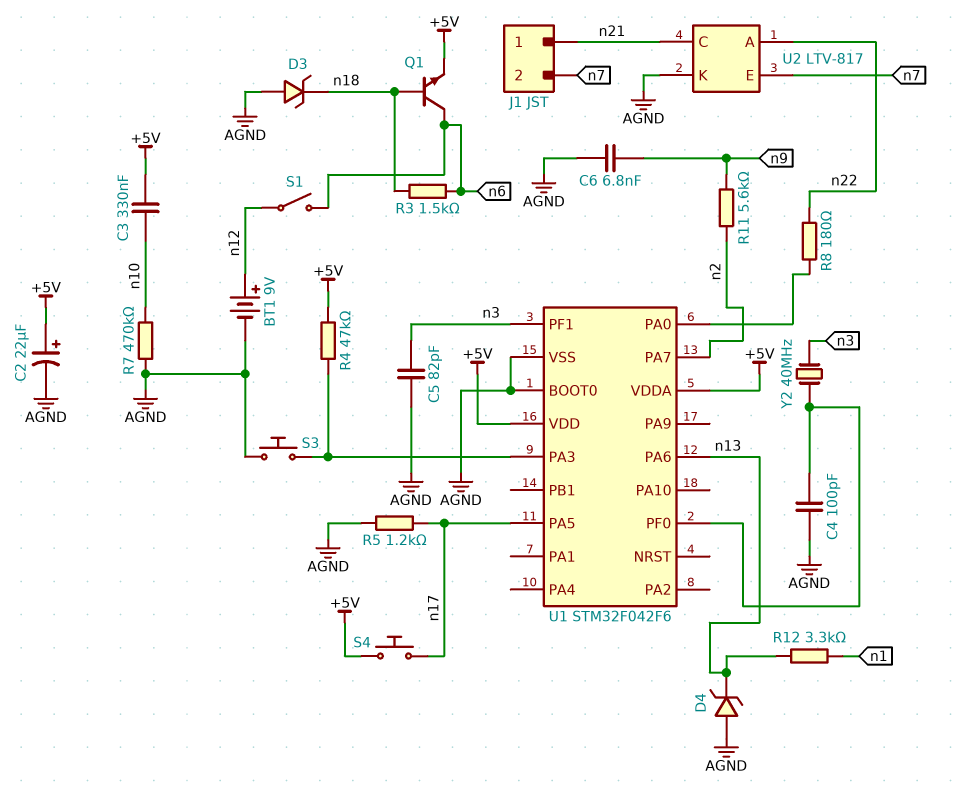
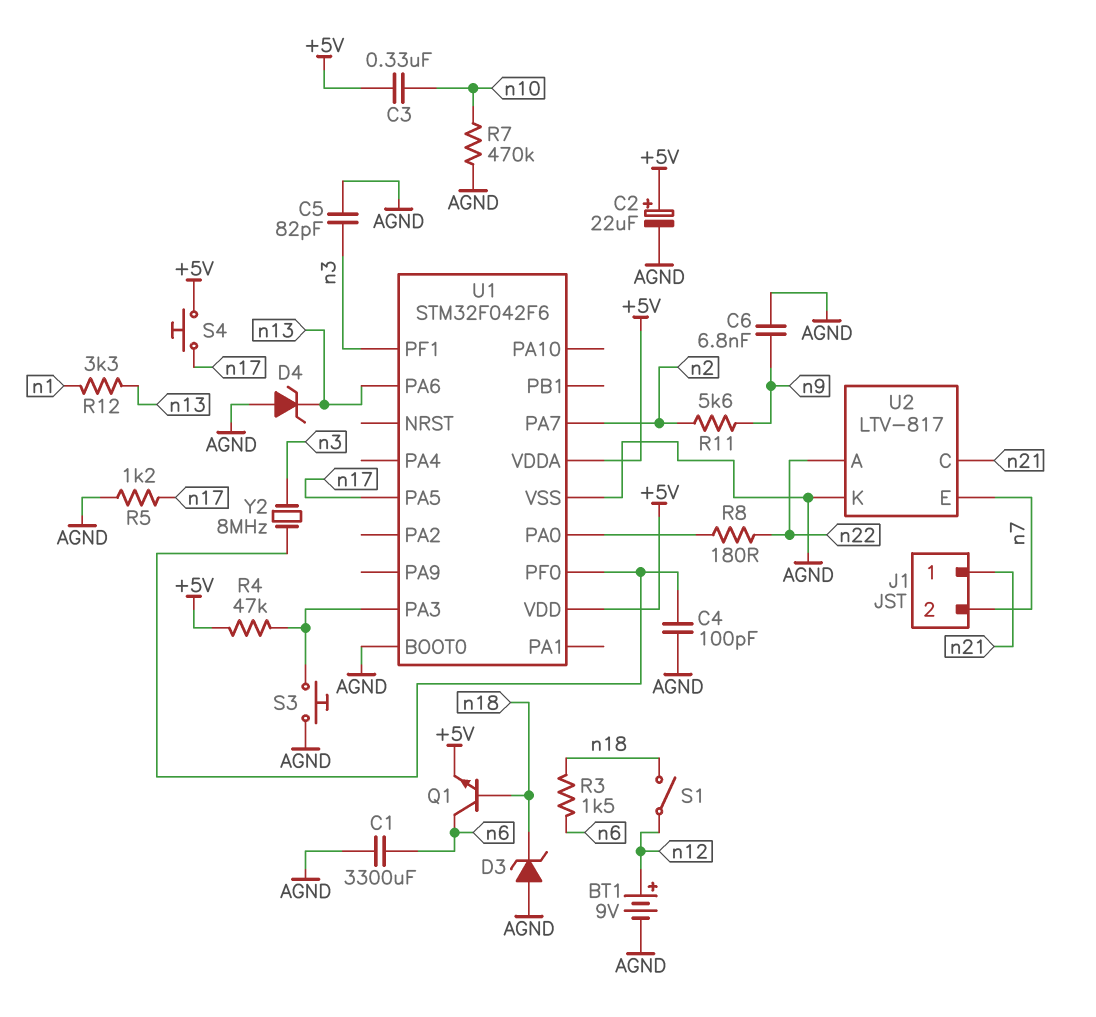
C1: none -> 3300uF (AGND, n6)
S1: switch (n6, n12) -> switch (n12, n18)
Y2: 40MHz (U1/PF0, n3) -> 8MHz (U1/PF0, n3)

